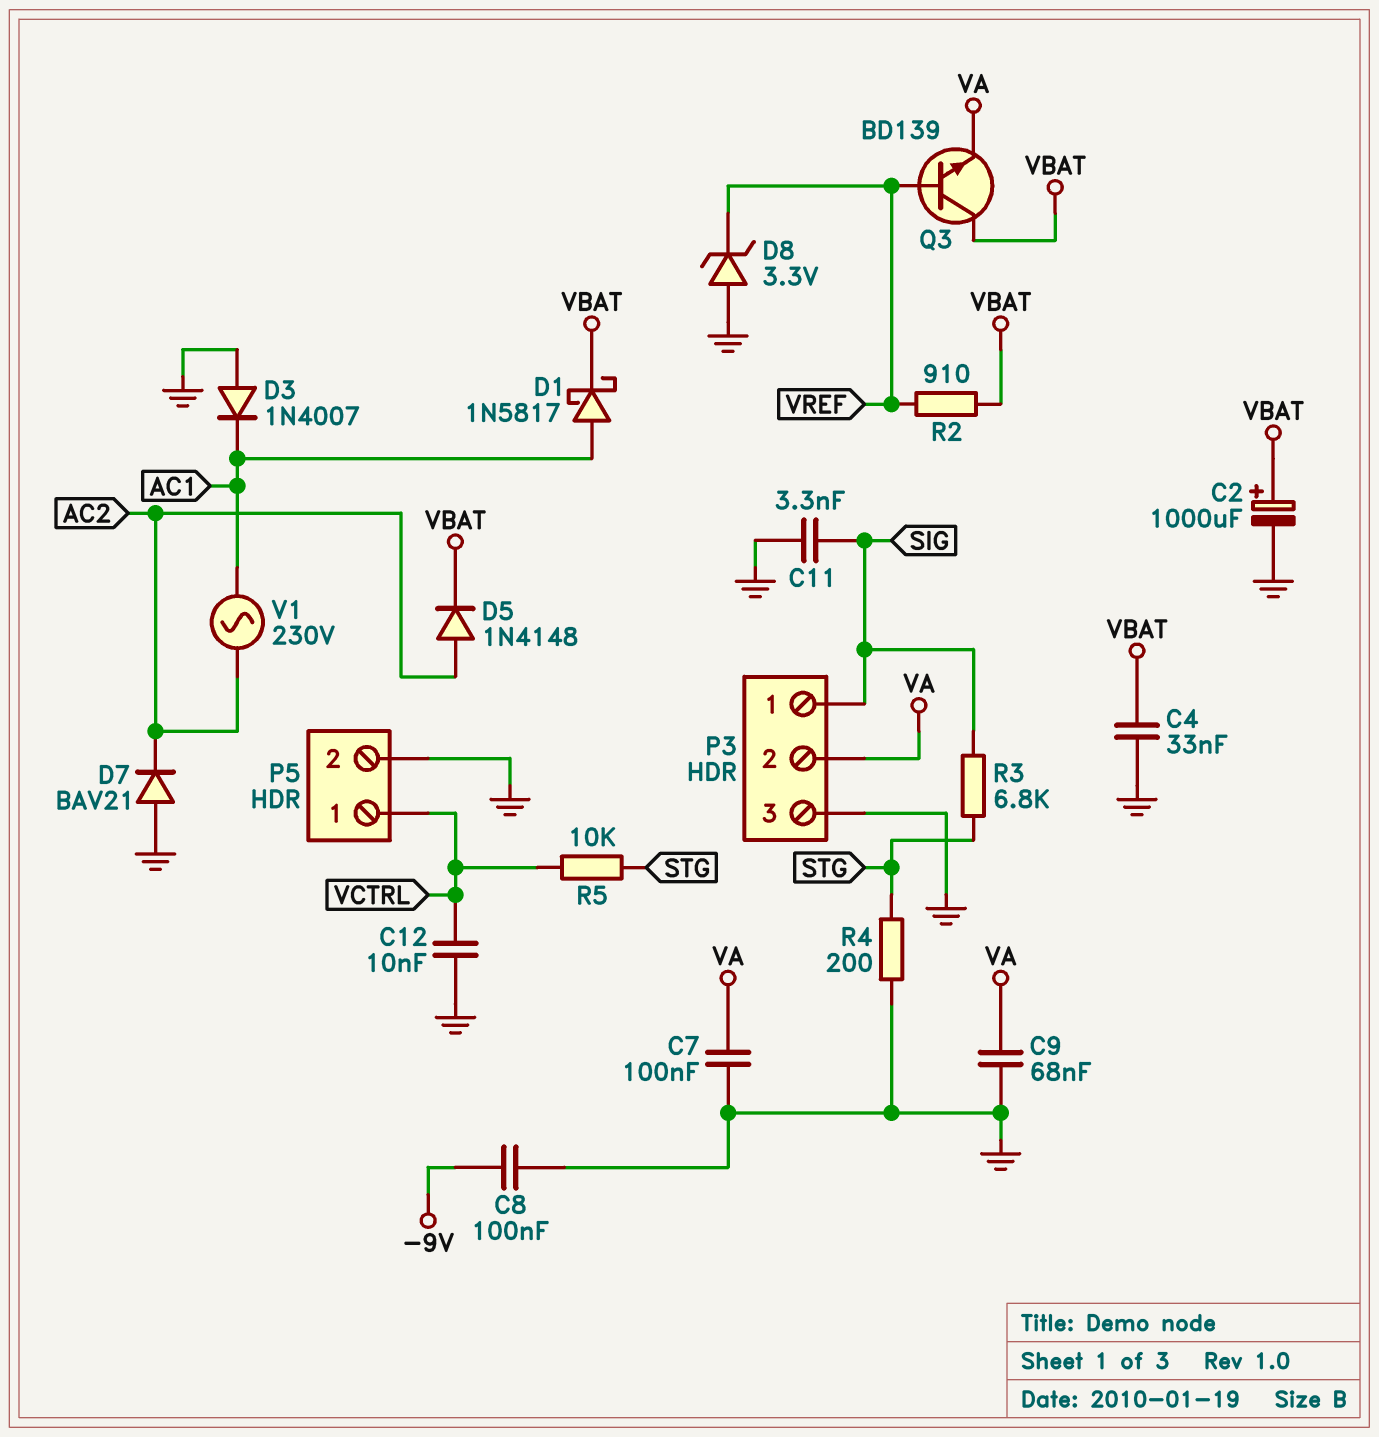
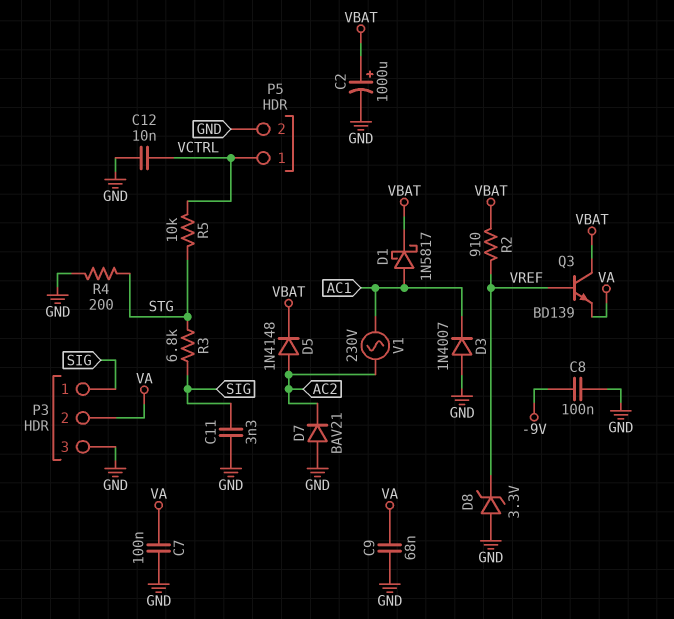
C4: 33nF (GND, VBAT) -> none

